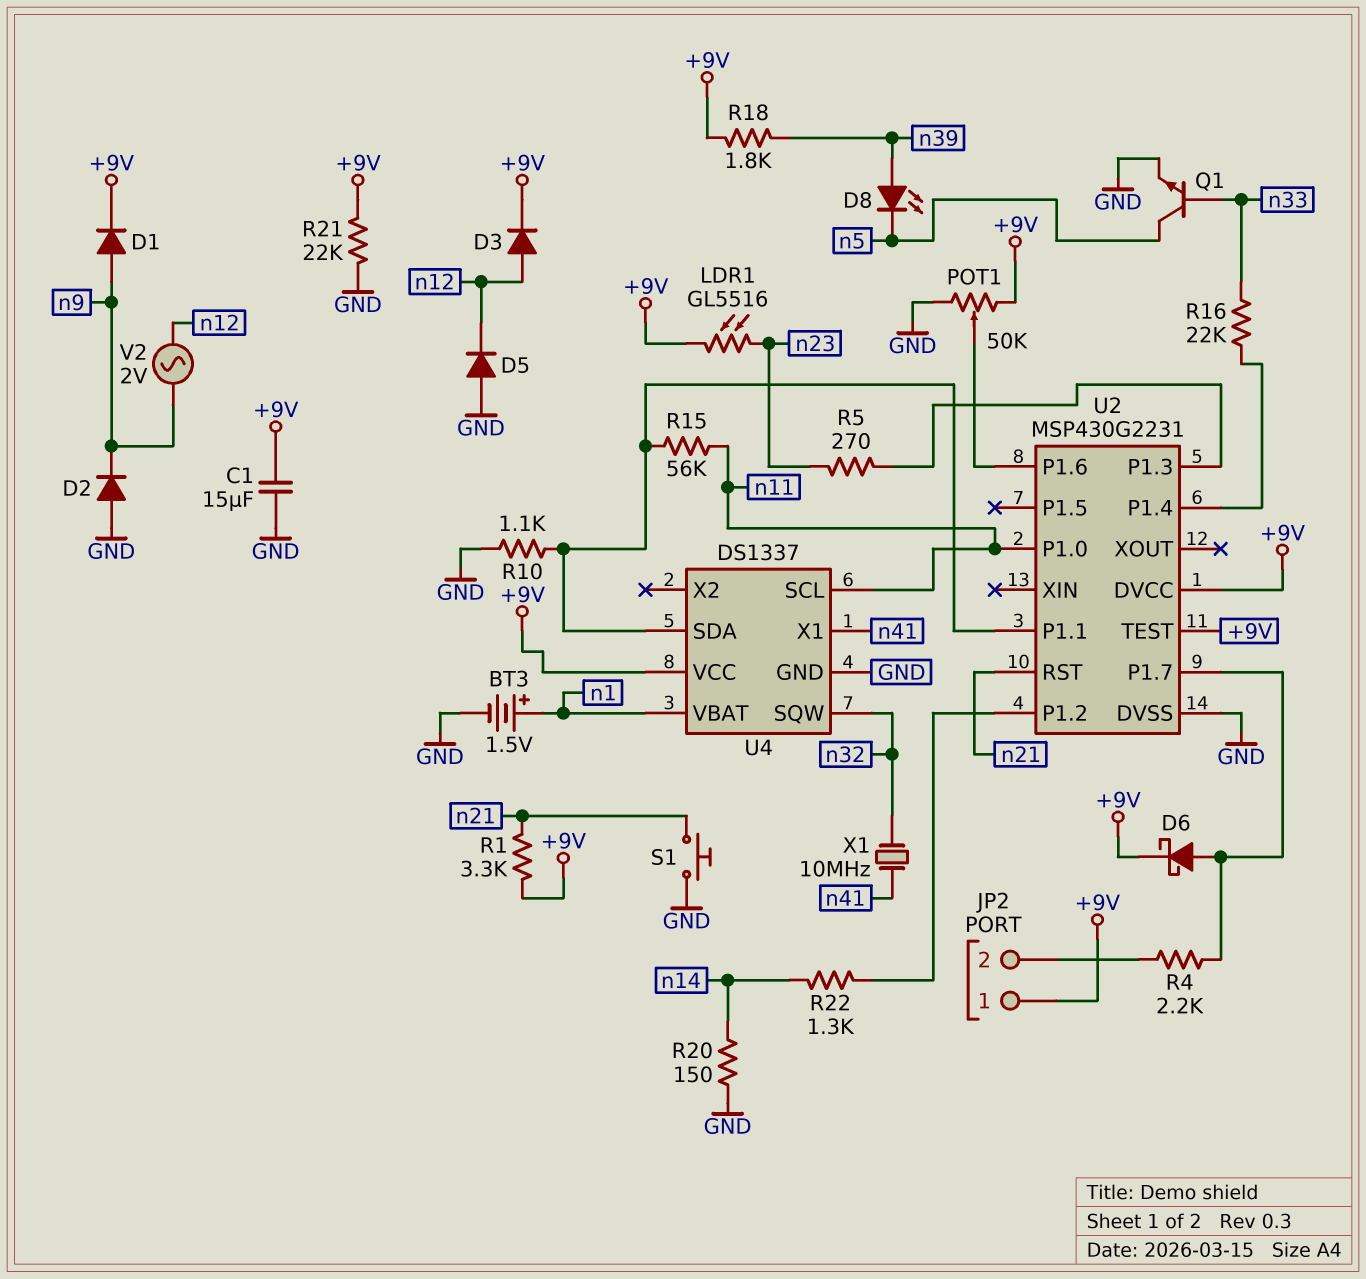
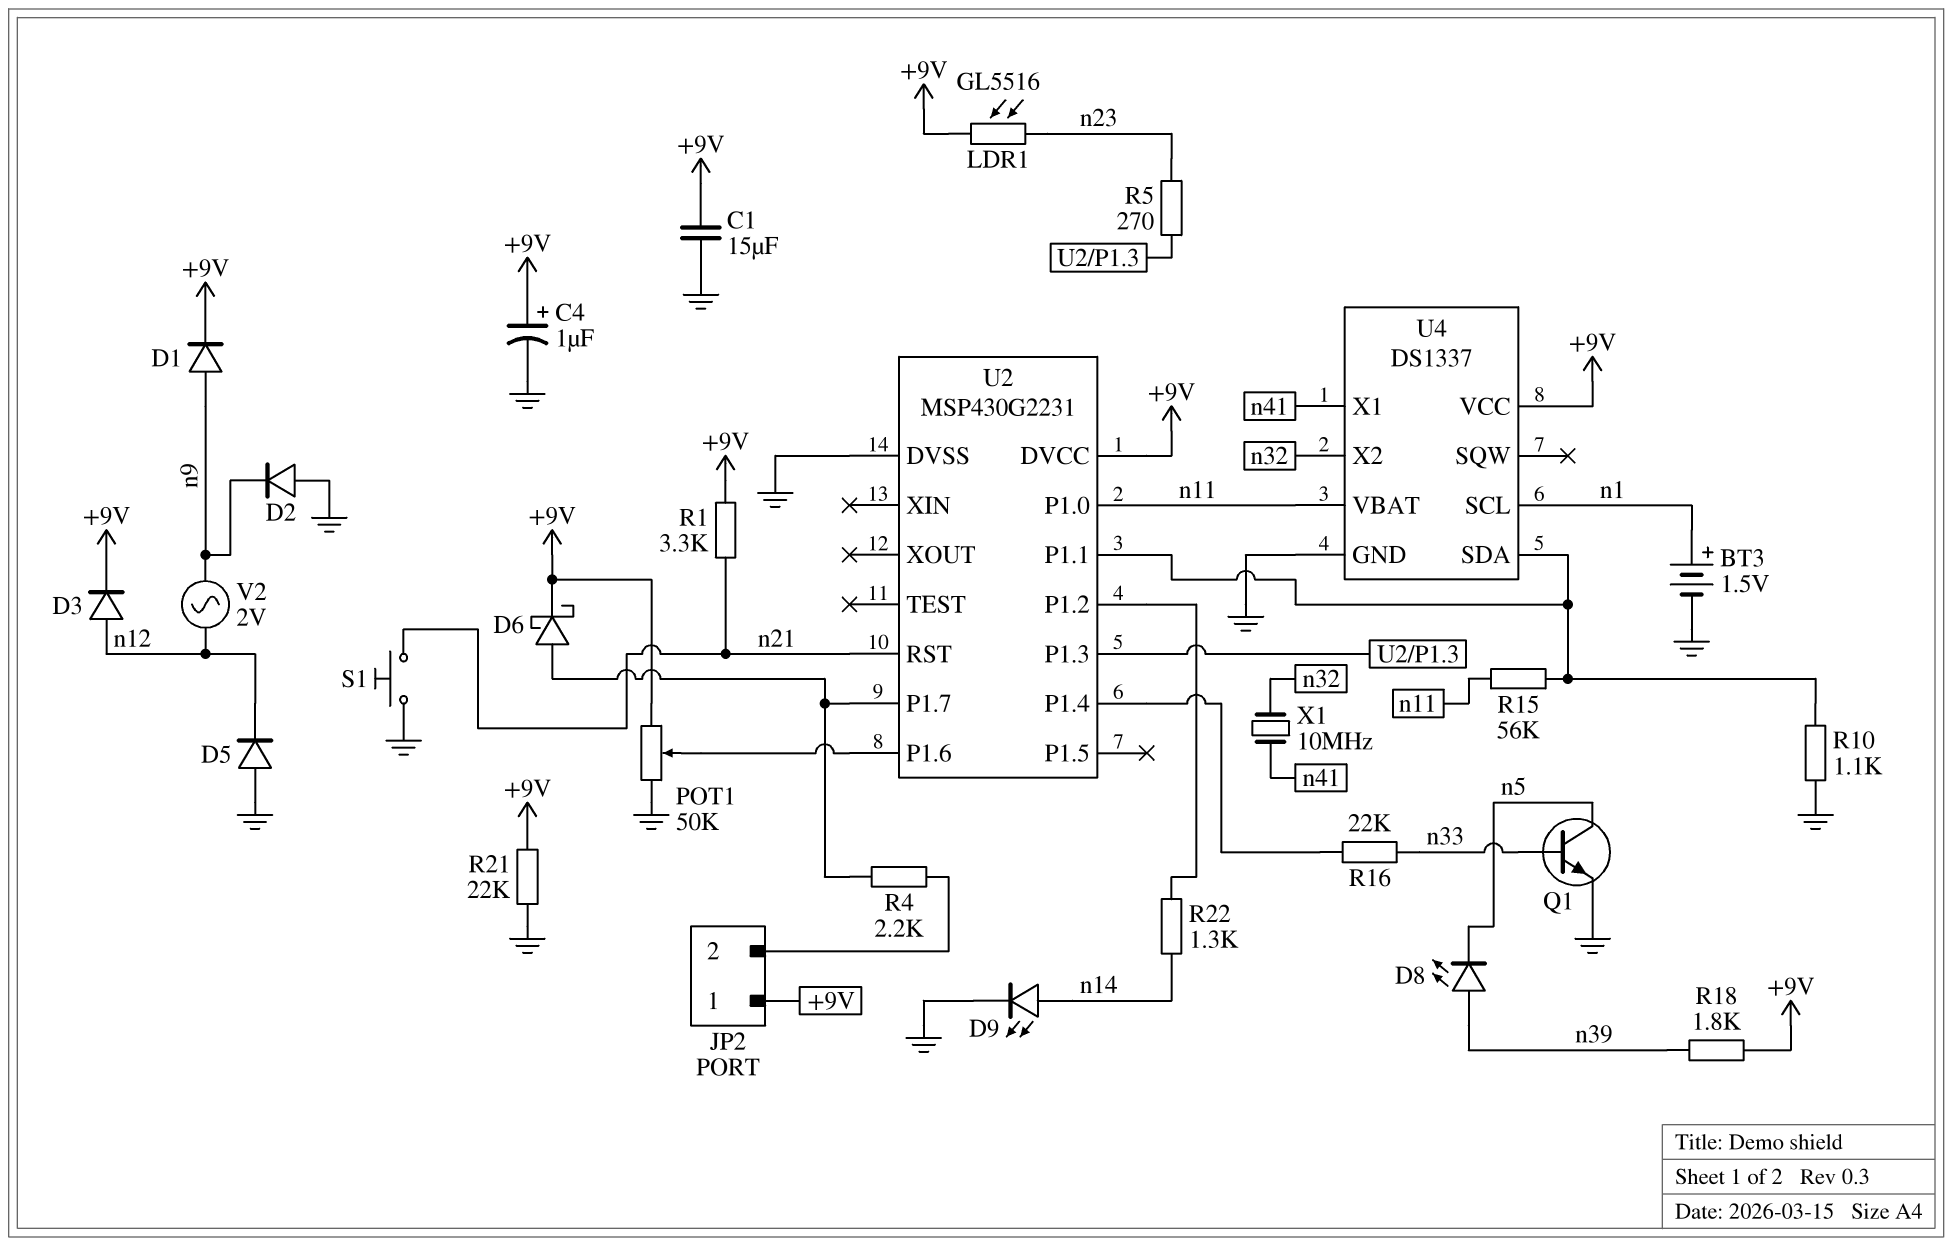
C4: none -> 1uF (plus +9V, minus GND)
D9: none -> LED (A n14, K GND)
R20: 150 (GND, n14) -> none
U2 pin TEST: +9V -> none
U4 pin SCL: n11 -> n1
U4 pin SQW: n32 -> none
U4 pin VBAT: n1 -> n11
U4 pin X2: none -> n32

